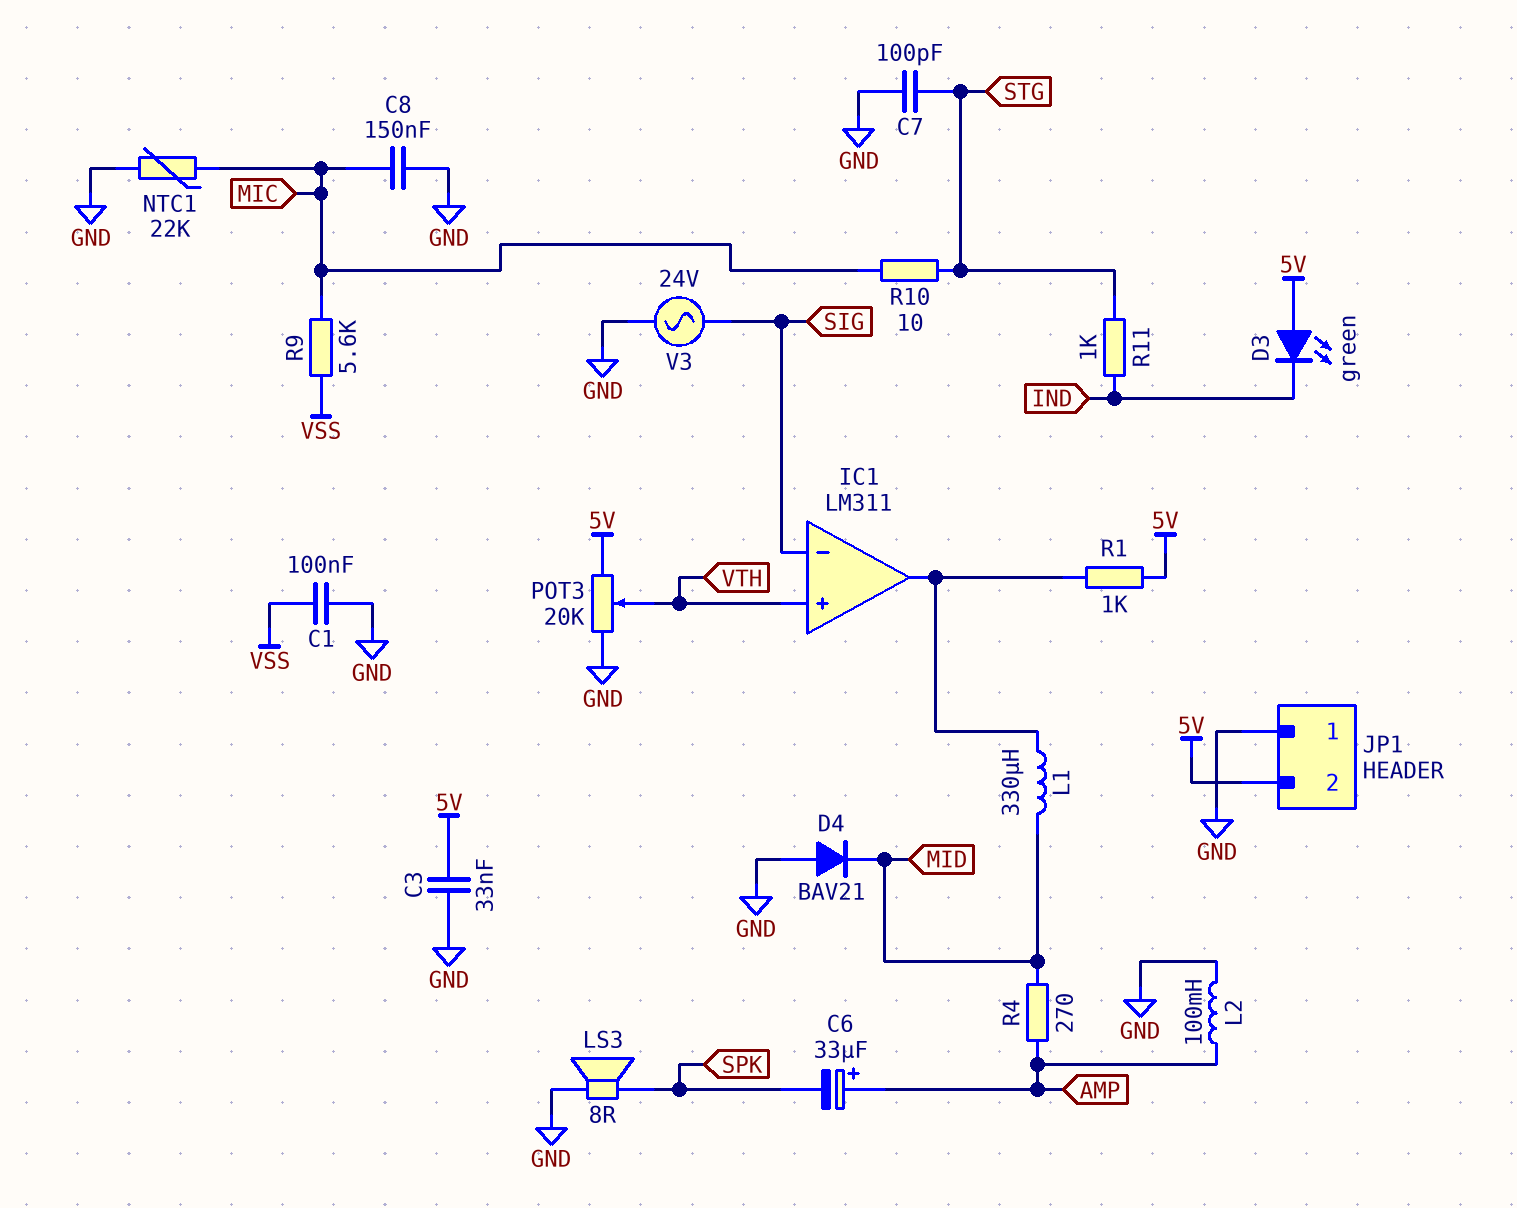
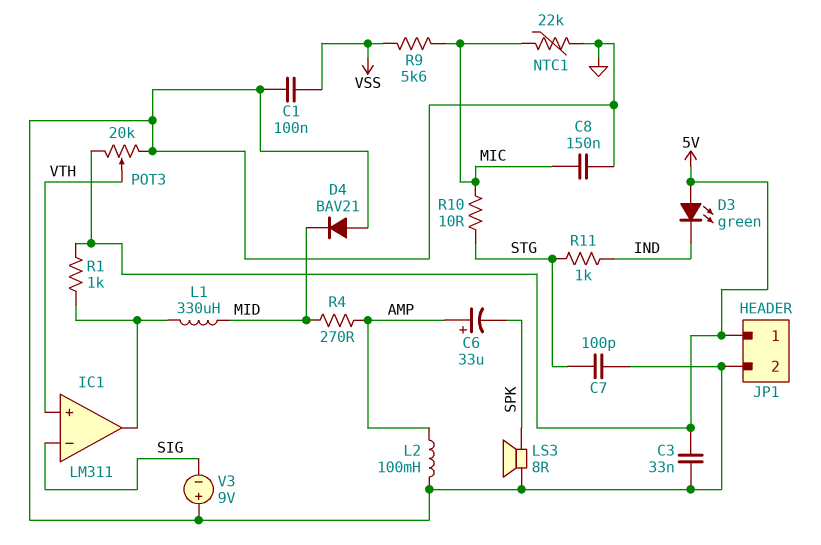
JP1 pin 1: GND -> 5V
JP1 pin 2: 5V -> GND
V3: AC 24V (GND, SIG) -> 9V (plus GND, minus SIG)

